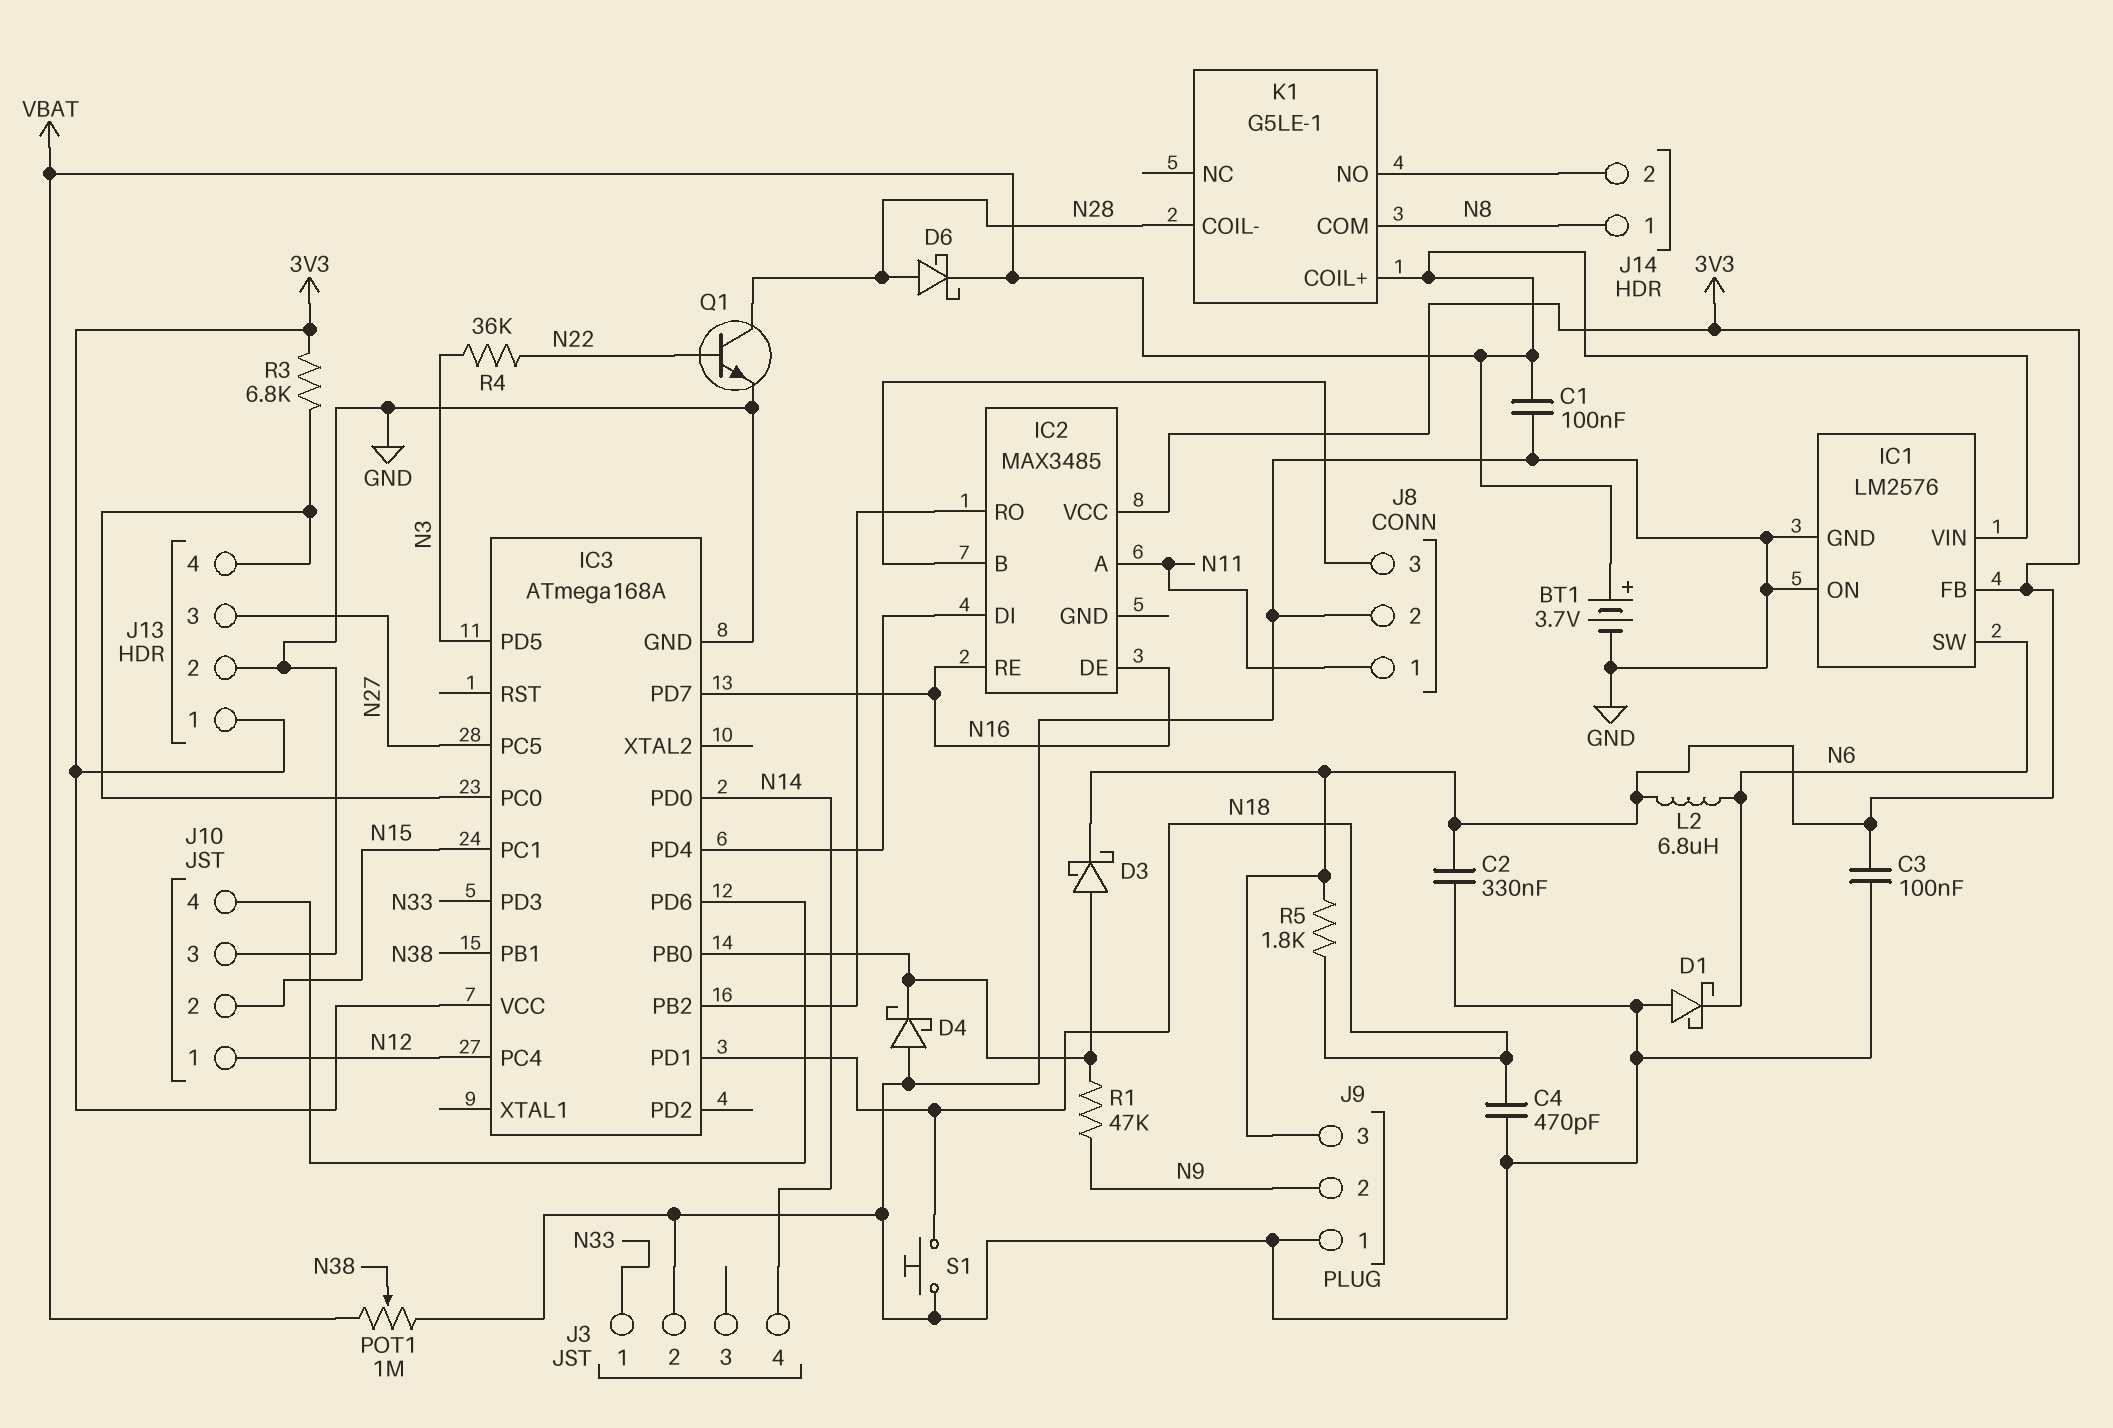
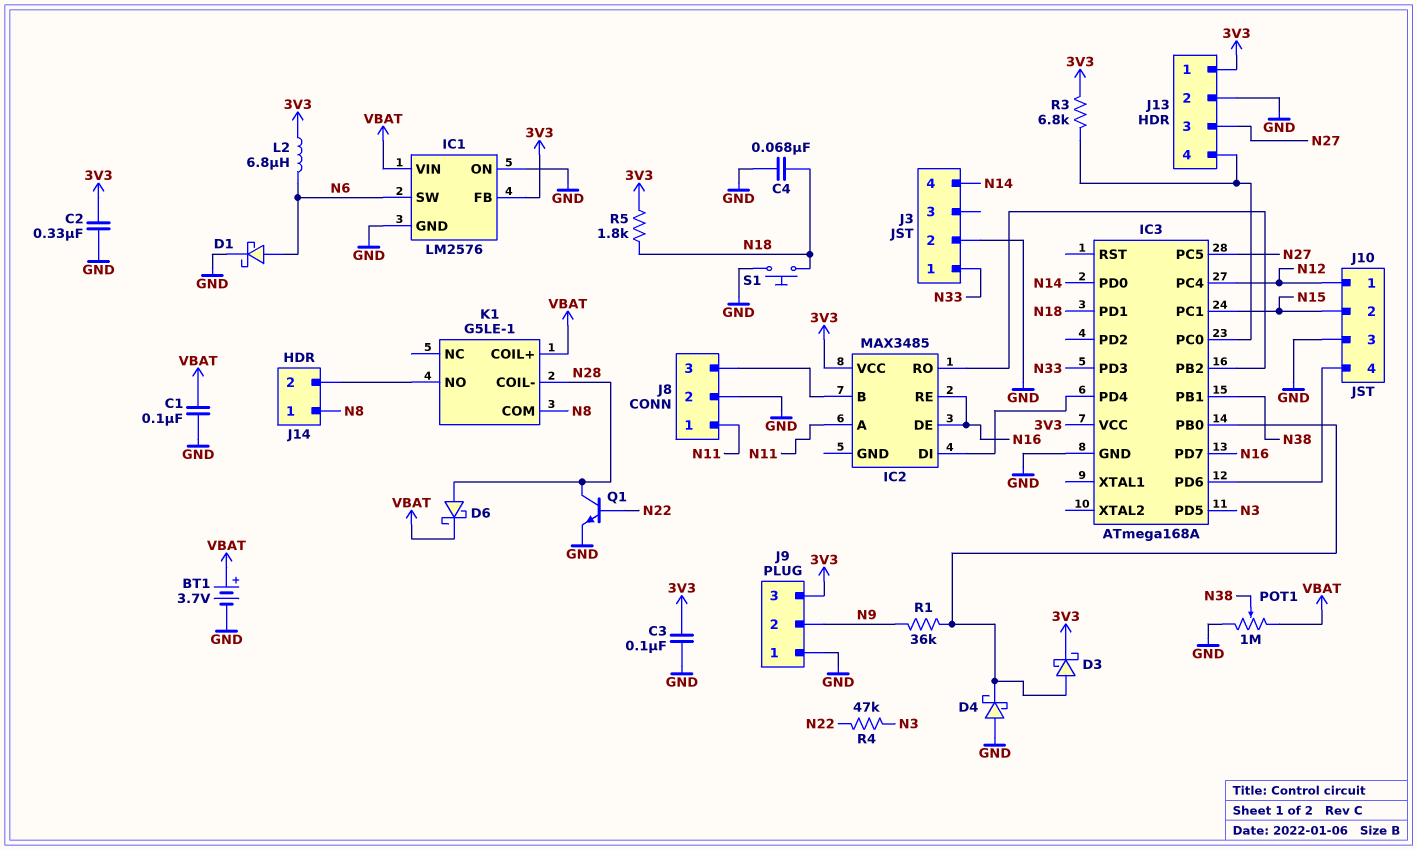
C4: 470pF (GND, N18) -> 68nF (GND, N18)
D1: schottky (A GND, K N6) -> schottky (A N6, K GND)
R1: 47k (IC3/PB0, N9) -> 36k (IC3/PB0, N9)
R4: 36k (N3, N22) -> 47k (N3, N22)

